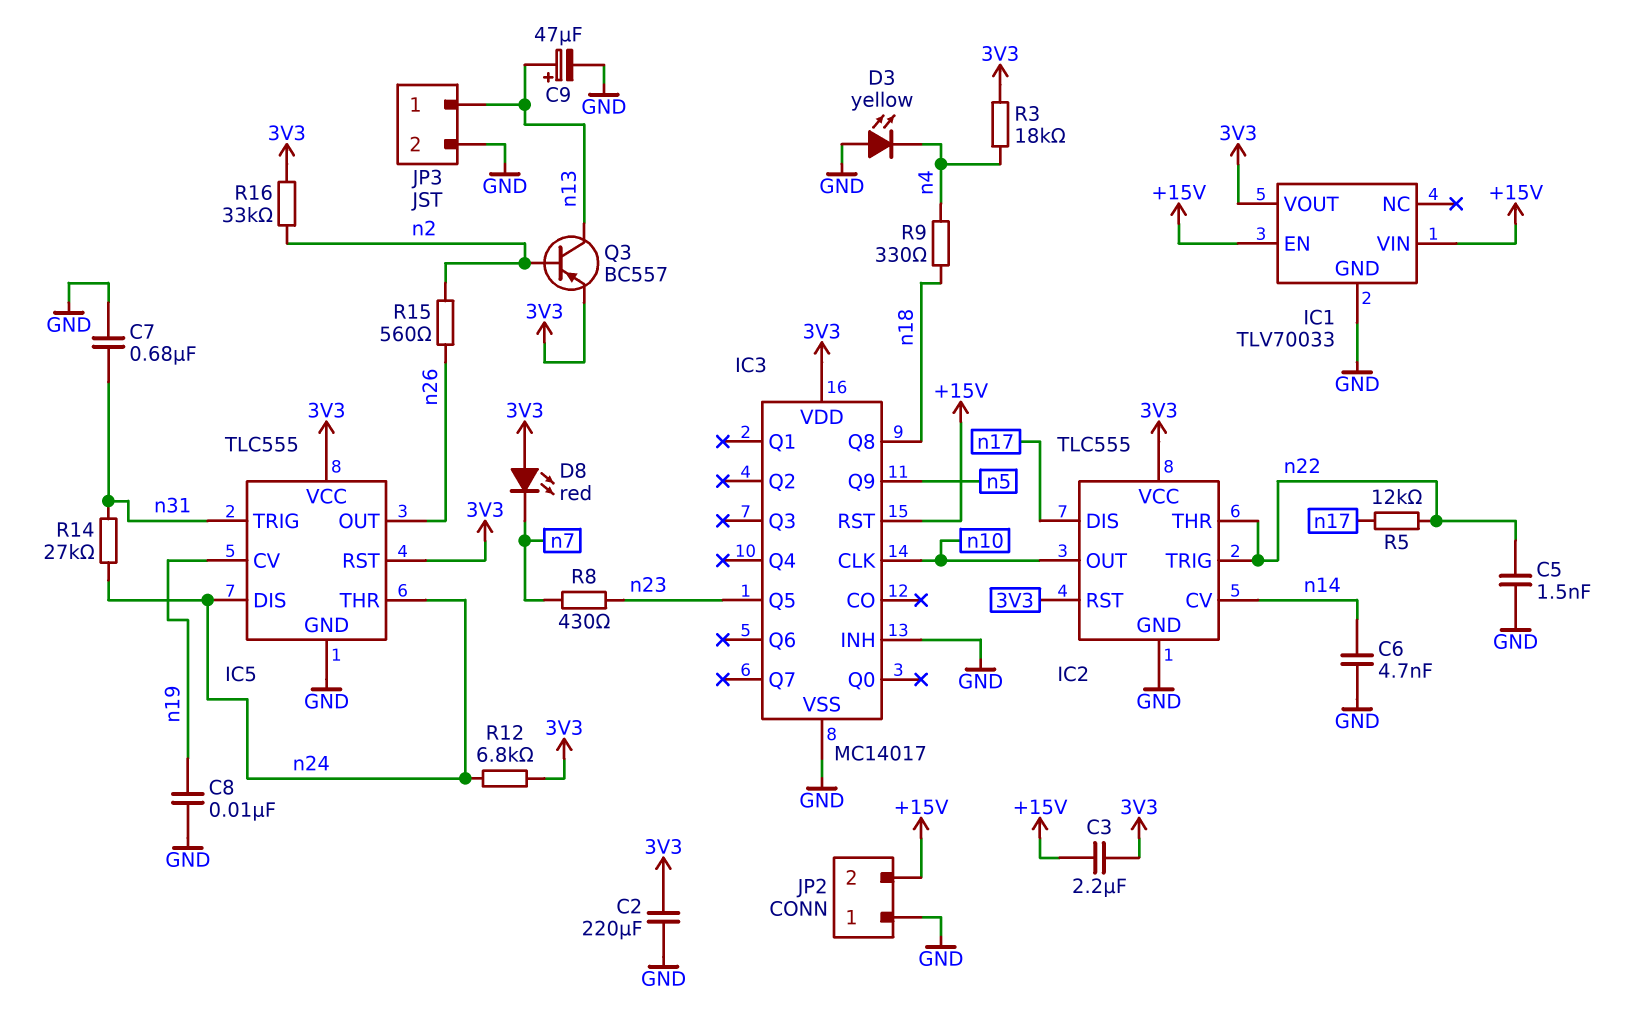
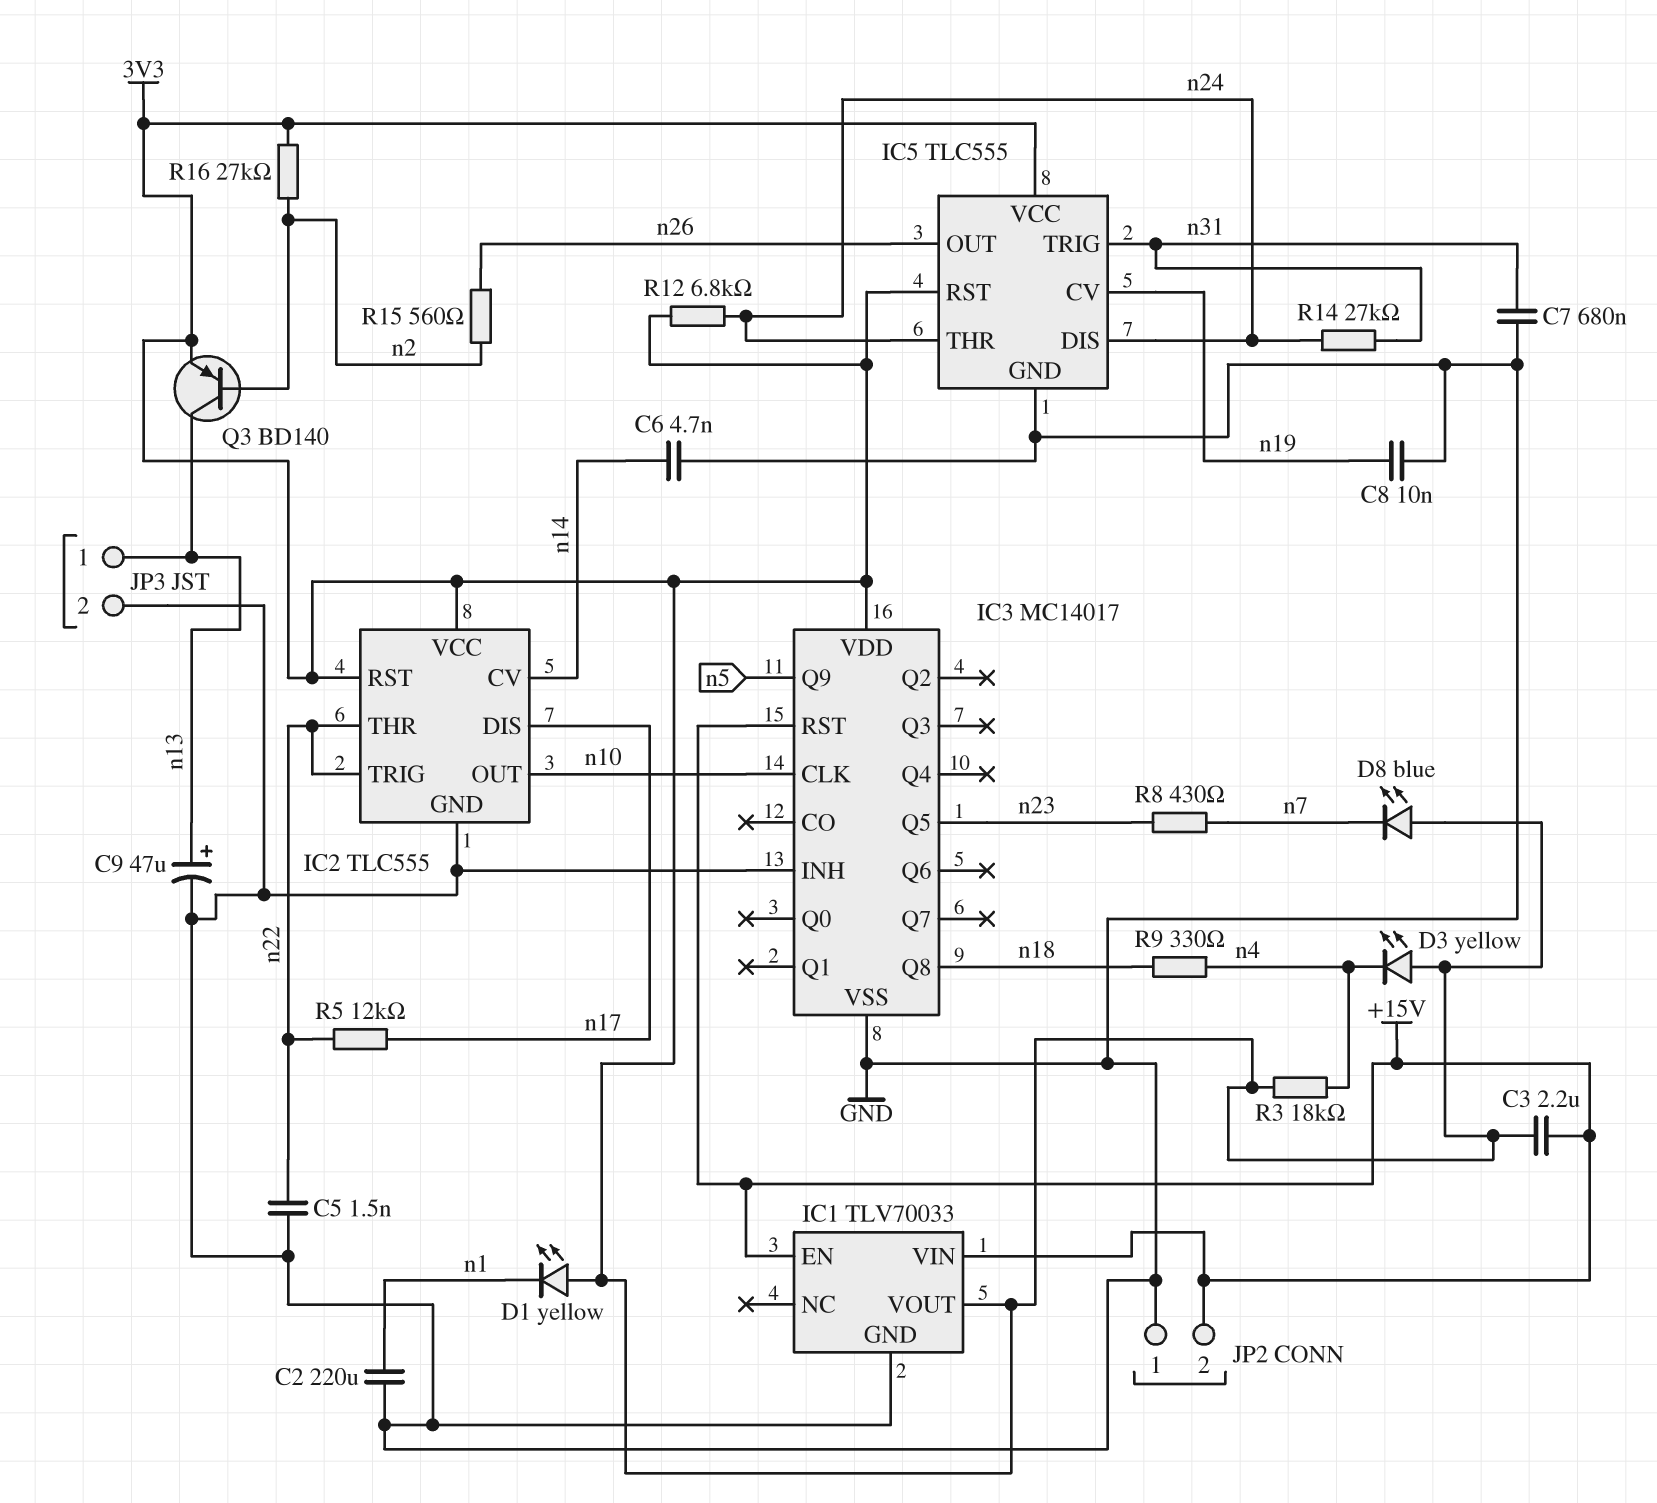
C2: 220uF (3V3, GND) -> 220uF (GND, n1)
D1: none -> LED yellow (A 3V3, K n1)
D3: LED yellow (A GND, K n4) -> LED yellow (A 3V3, K n4)
D8: LED red (A 3V3, K n7) -> LED blue (A 3V3, K n7)
Q3: PNP BC557 (B n2, C n13, E 3V3) -> PNP BD140 (B n2, C n13, E 3V3)
R16: 33k (3V3, n2) -> 27k (3V3, n2)

